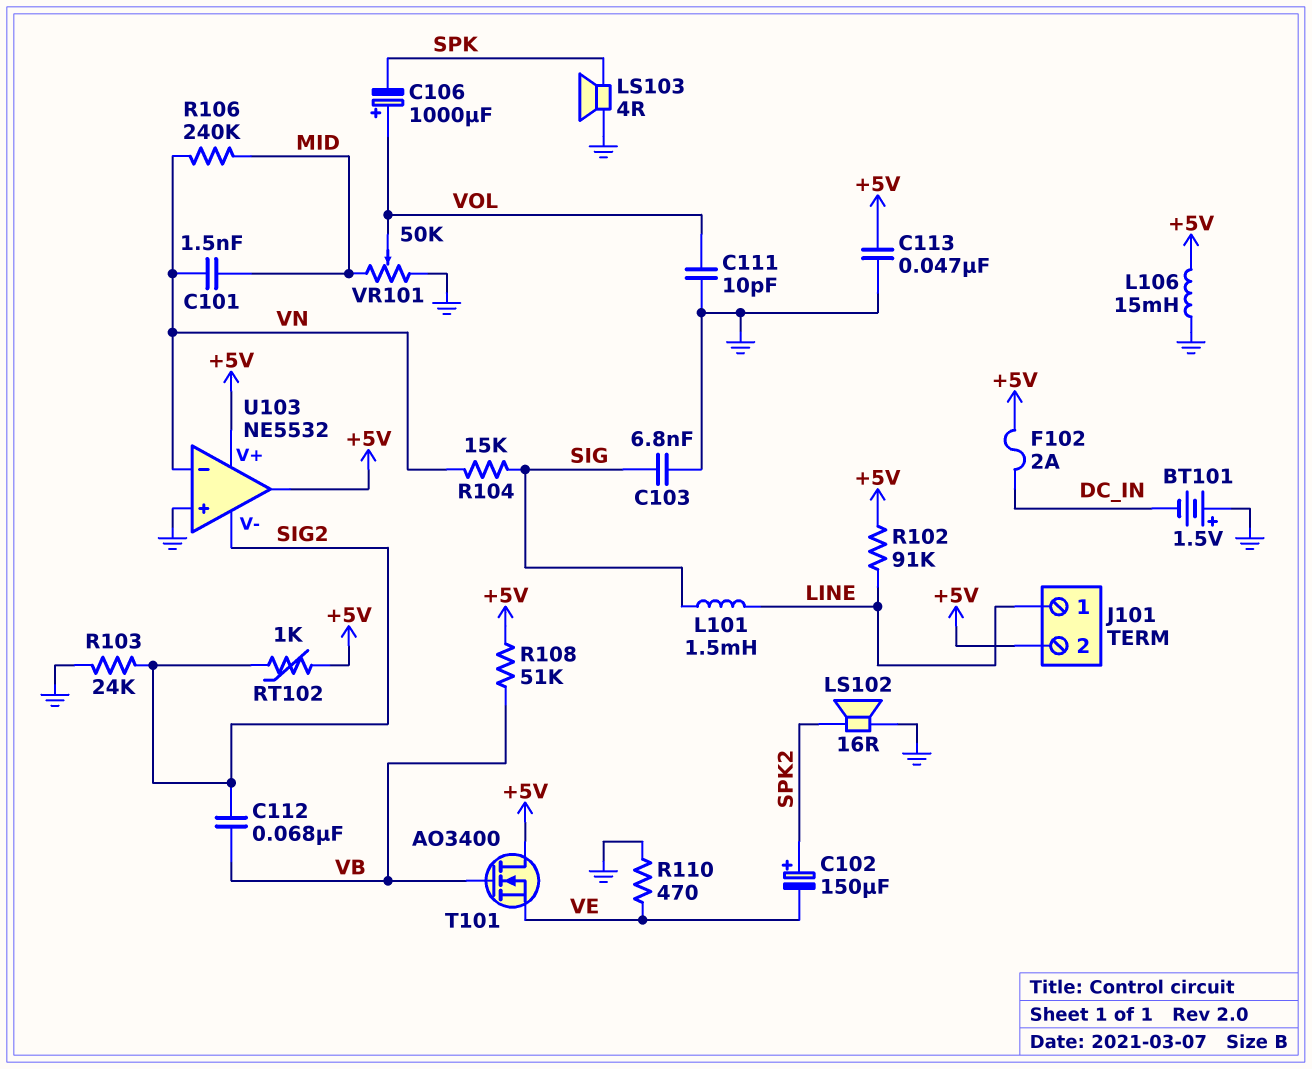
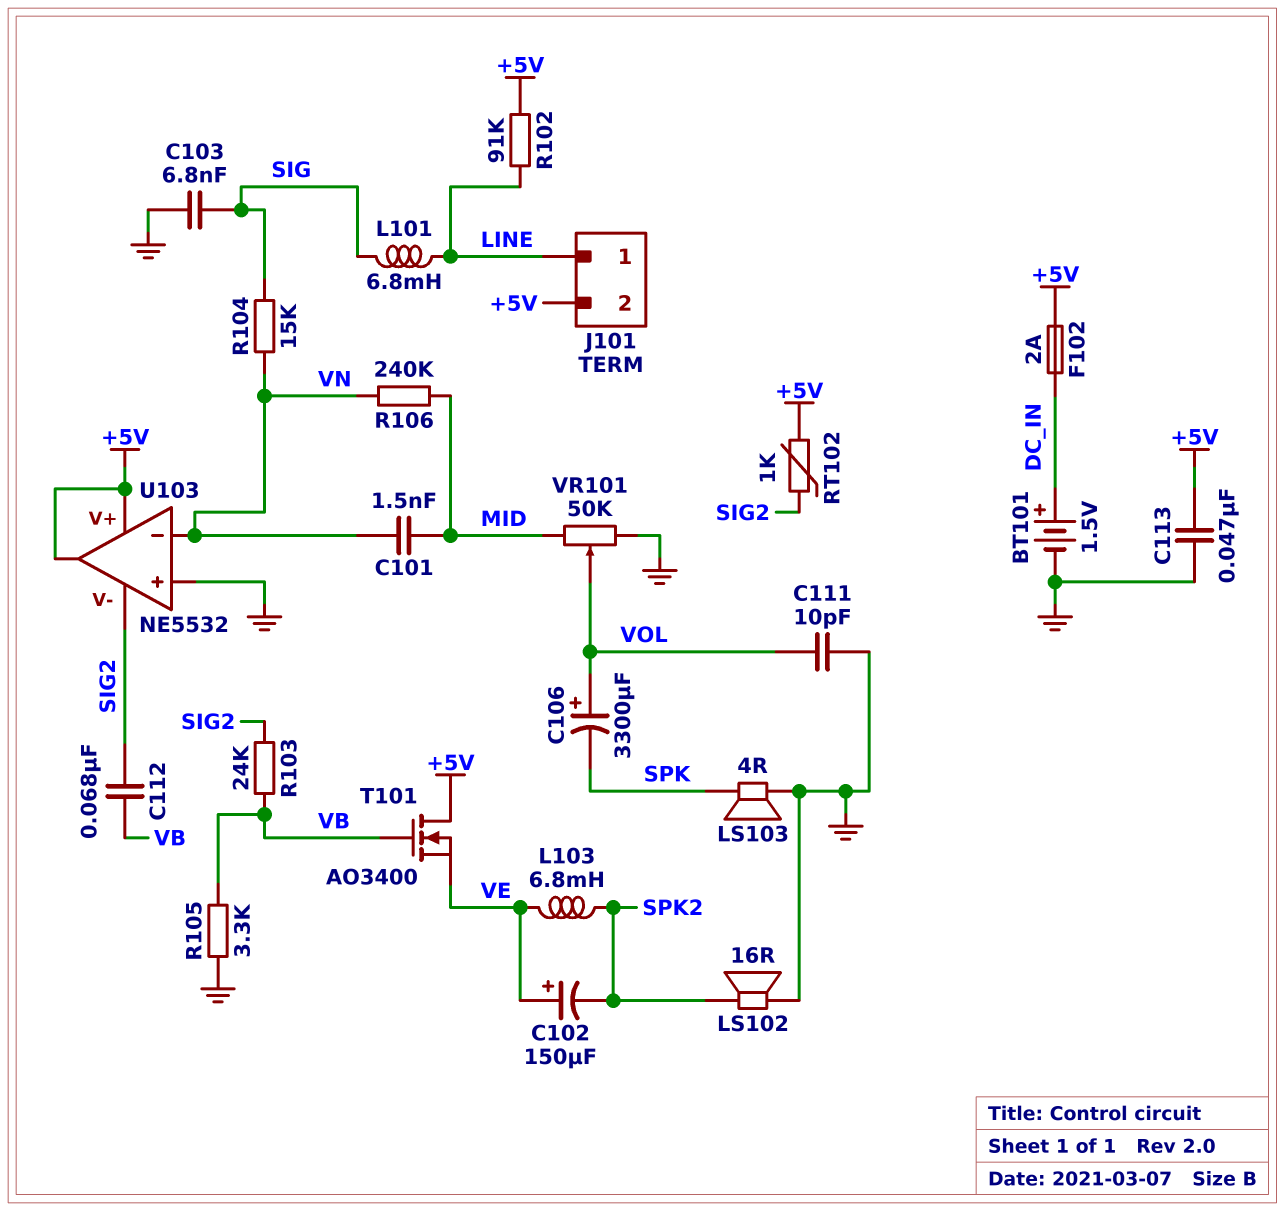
BT101: 1.5V (plus GND, minus DC_IN) -> 1.5V (plus DC_IN, minus GND)
C102: 150uF (plus SPK2, minus VE) -> 150uF (plus VE, minus SPK2)
C106: 1000uF (plus VOL, minus SPK) -> 3300uF (plus VOL, minus SPK)
L101: 1.5mH (LINE, SIG) -> 6.8mH (LINE, SIG)
L103: none -> 6.8mH (SPK2, VE)
L106: 15mH (+5V, GND) -> none
R103: 24k (GND, SIG2) -> 24k (SIG2, VB)
R105: none -> 3.3k (GND, VB)
R108: 51k (+5V, VB) -> none
R110: 470 (GND, VE) -> none

